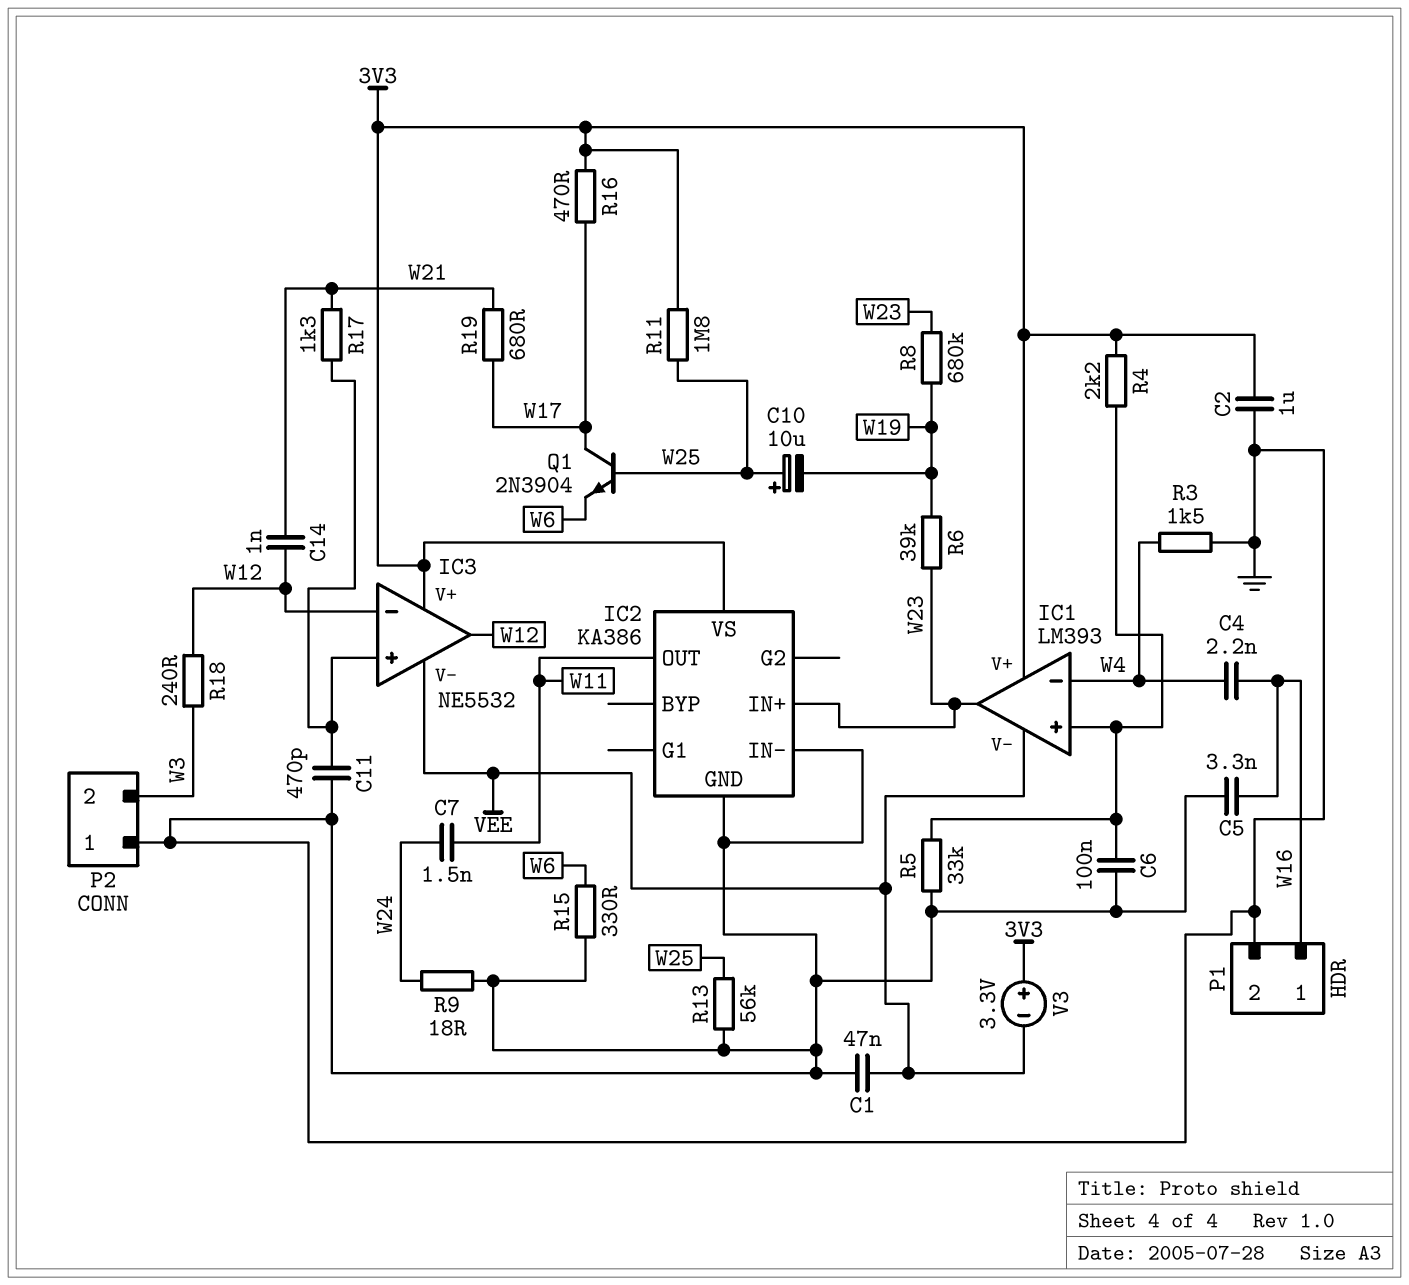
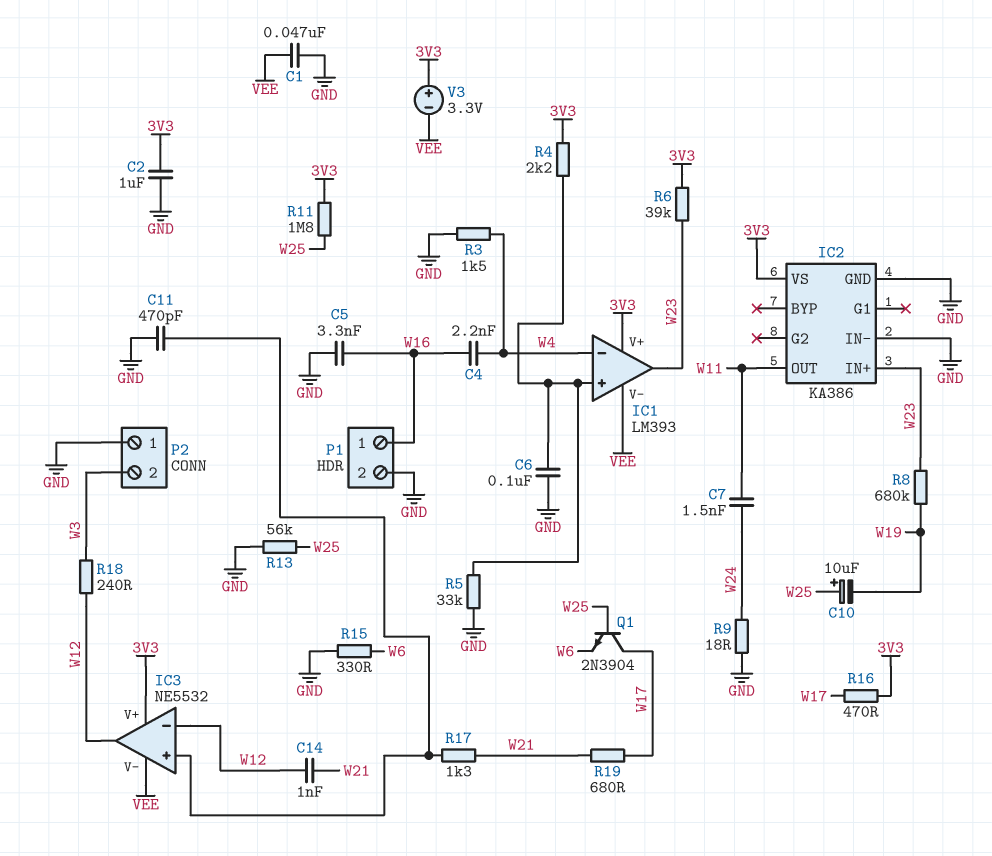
R6: 39k (W19, W23) -> 39k (3V3, W23)

